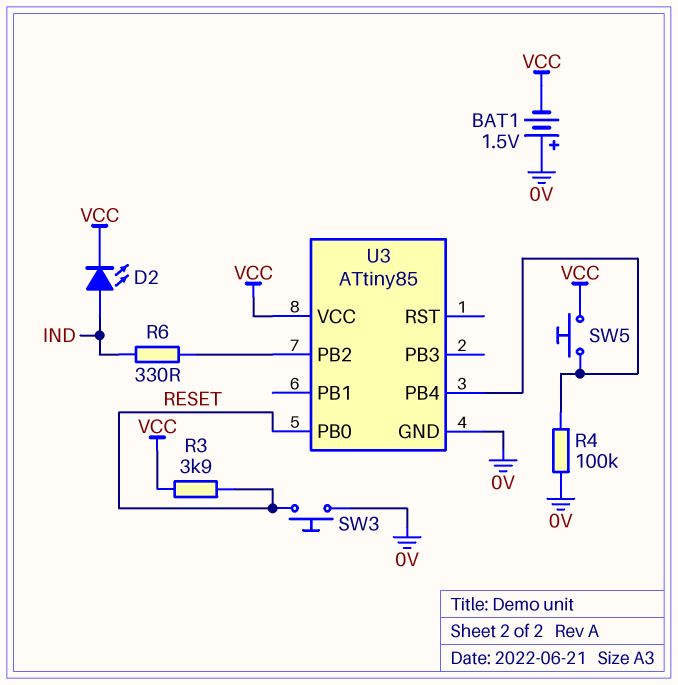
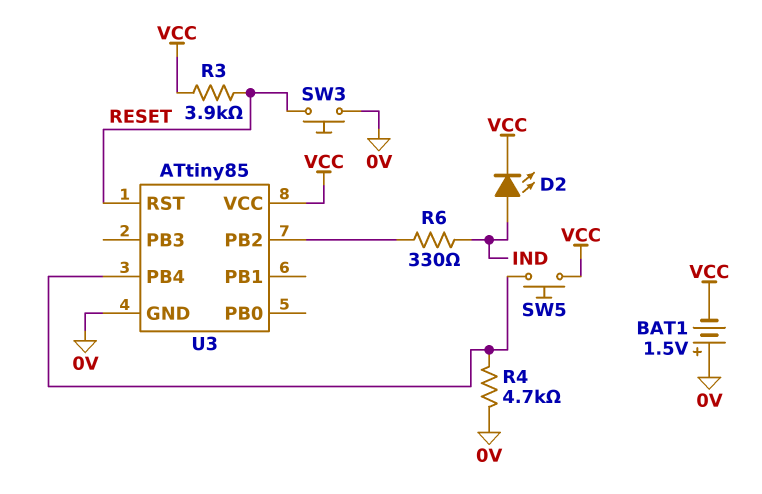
R4: 100k (0V, U3/PB4) -> 4.7k (0V, U3/PB4)
U3 pin PB0: RESET -> none
U3 pin RST: none -> RESET

